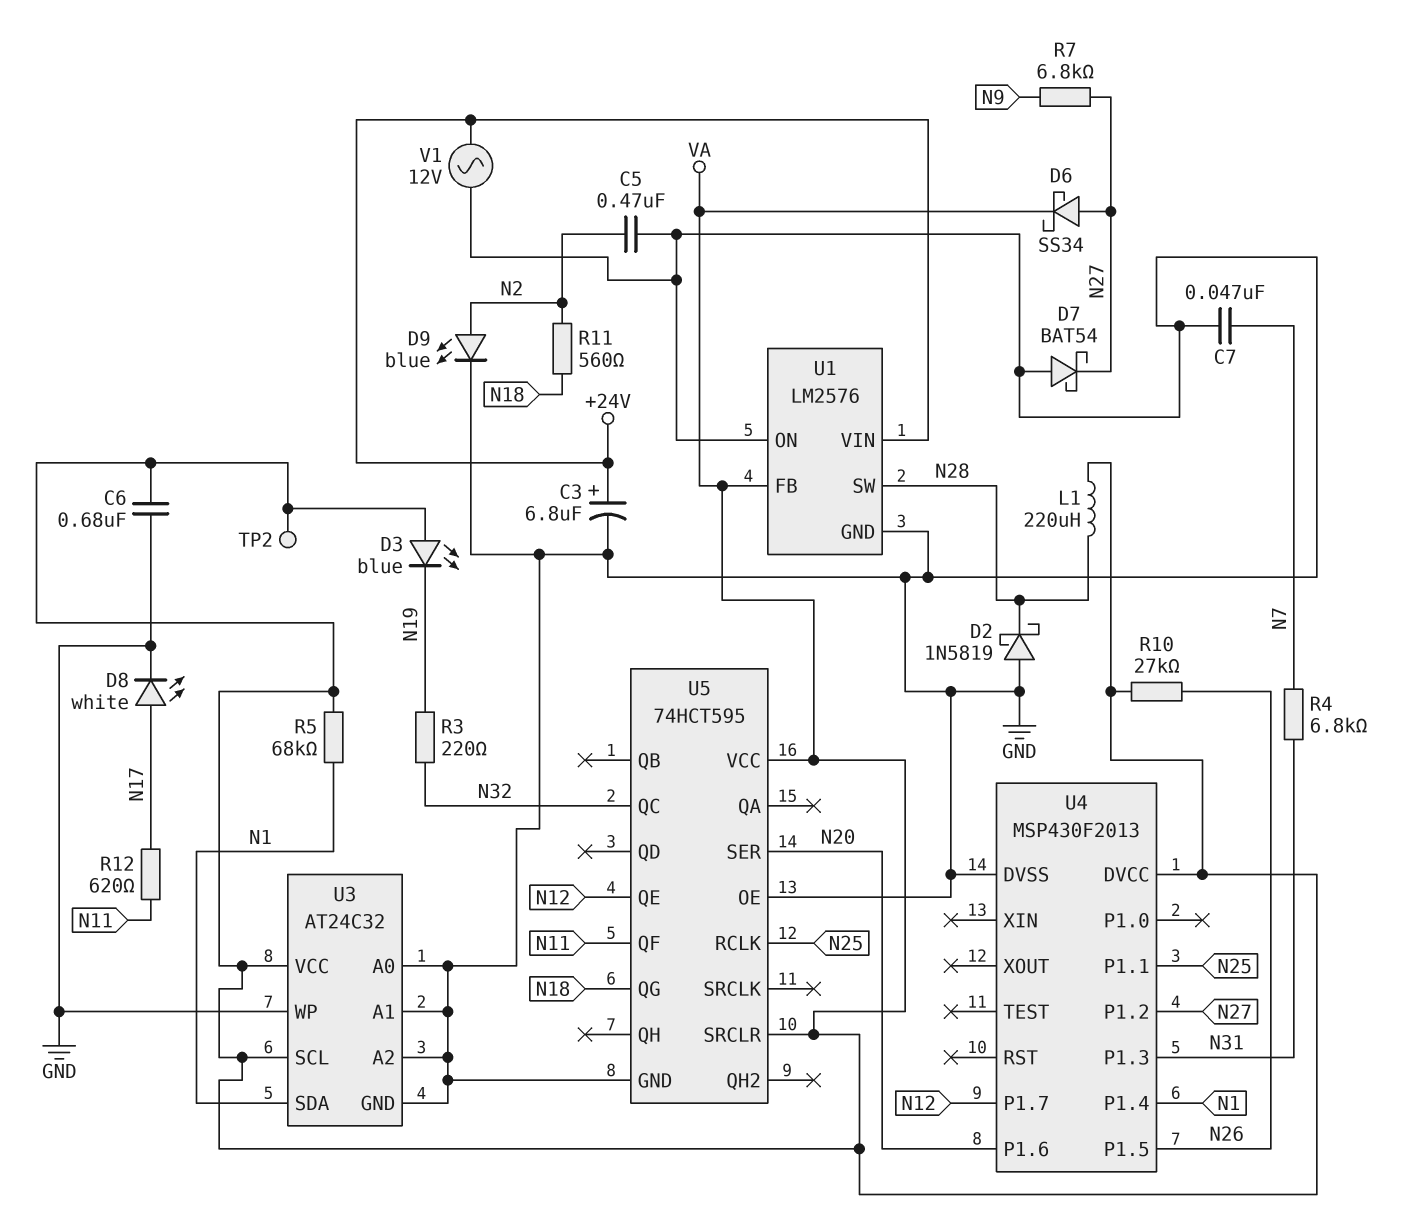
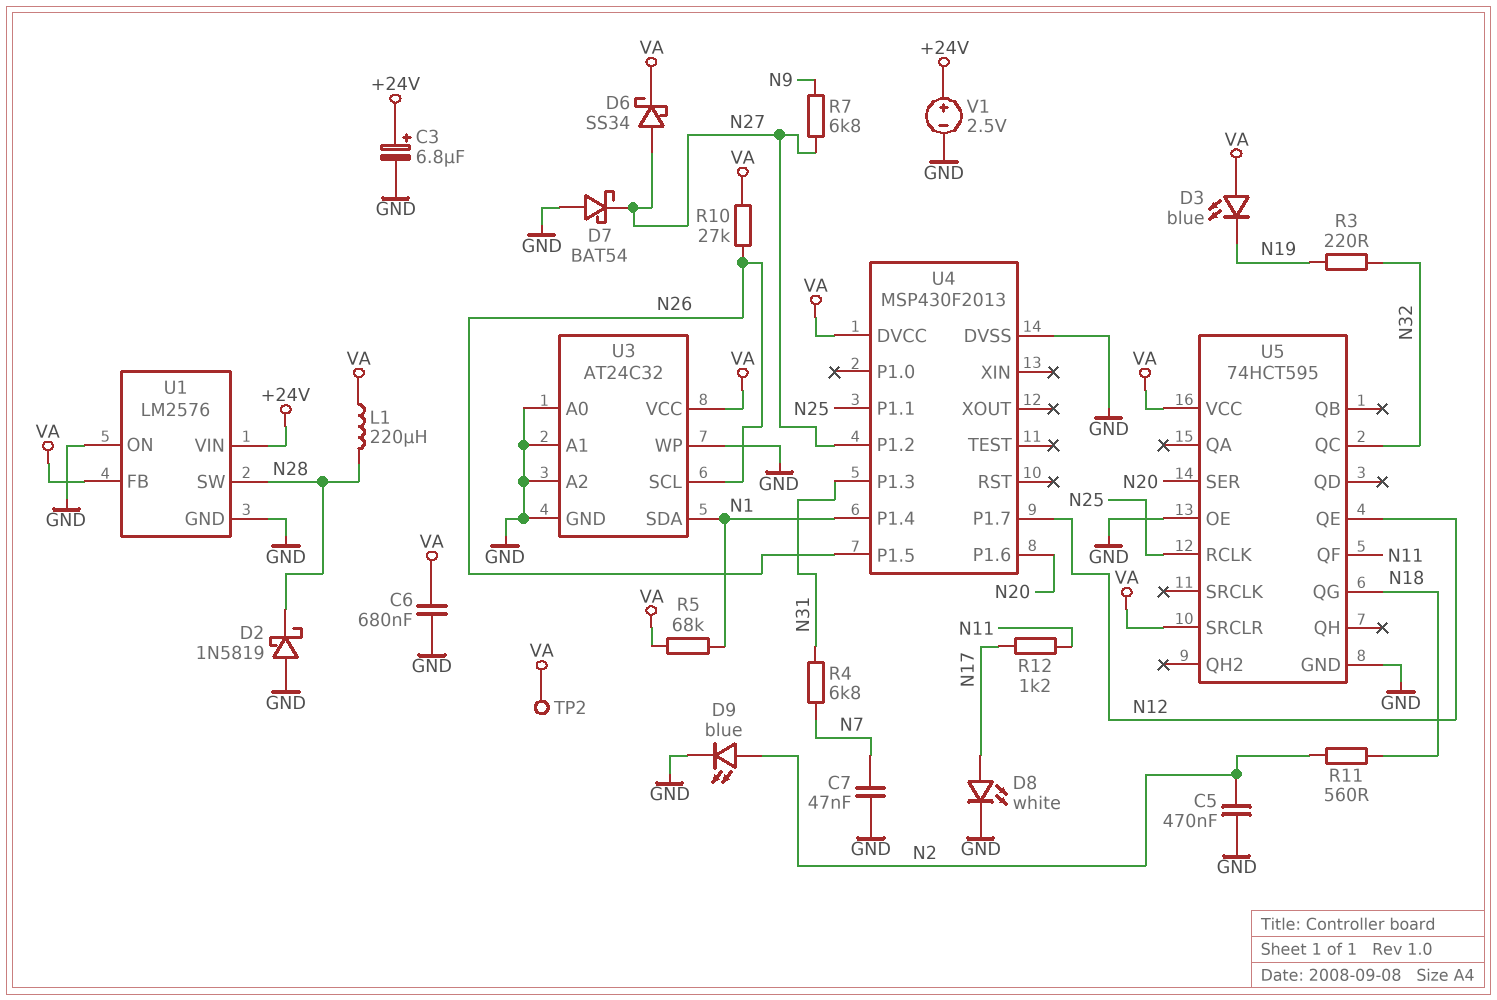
R12: 620 (N11, N17) -> 1.2k (N11, N17)
U3 pin SCL: VA -> N26
V1: AC 12V (+24V, GND) -> 2.5V (plus +24V, minus GND)

